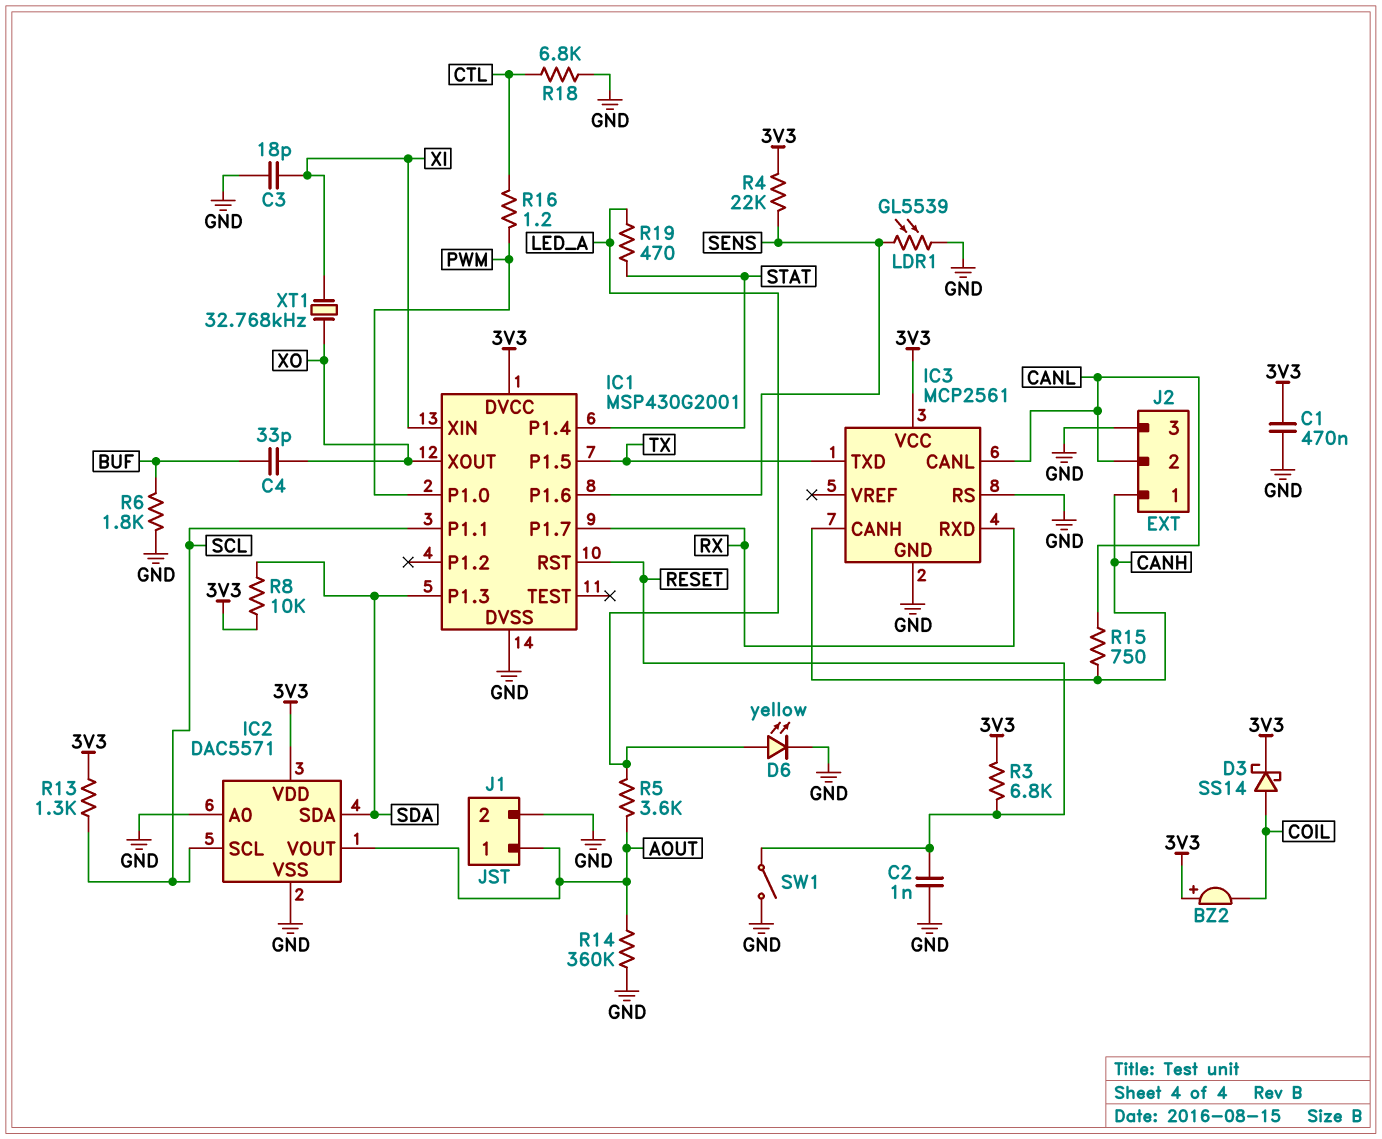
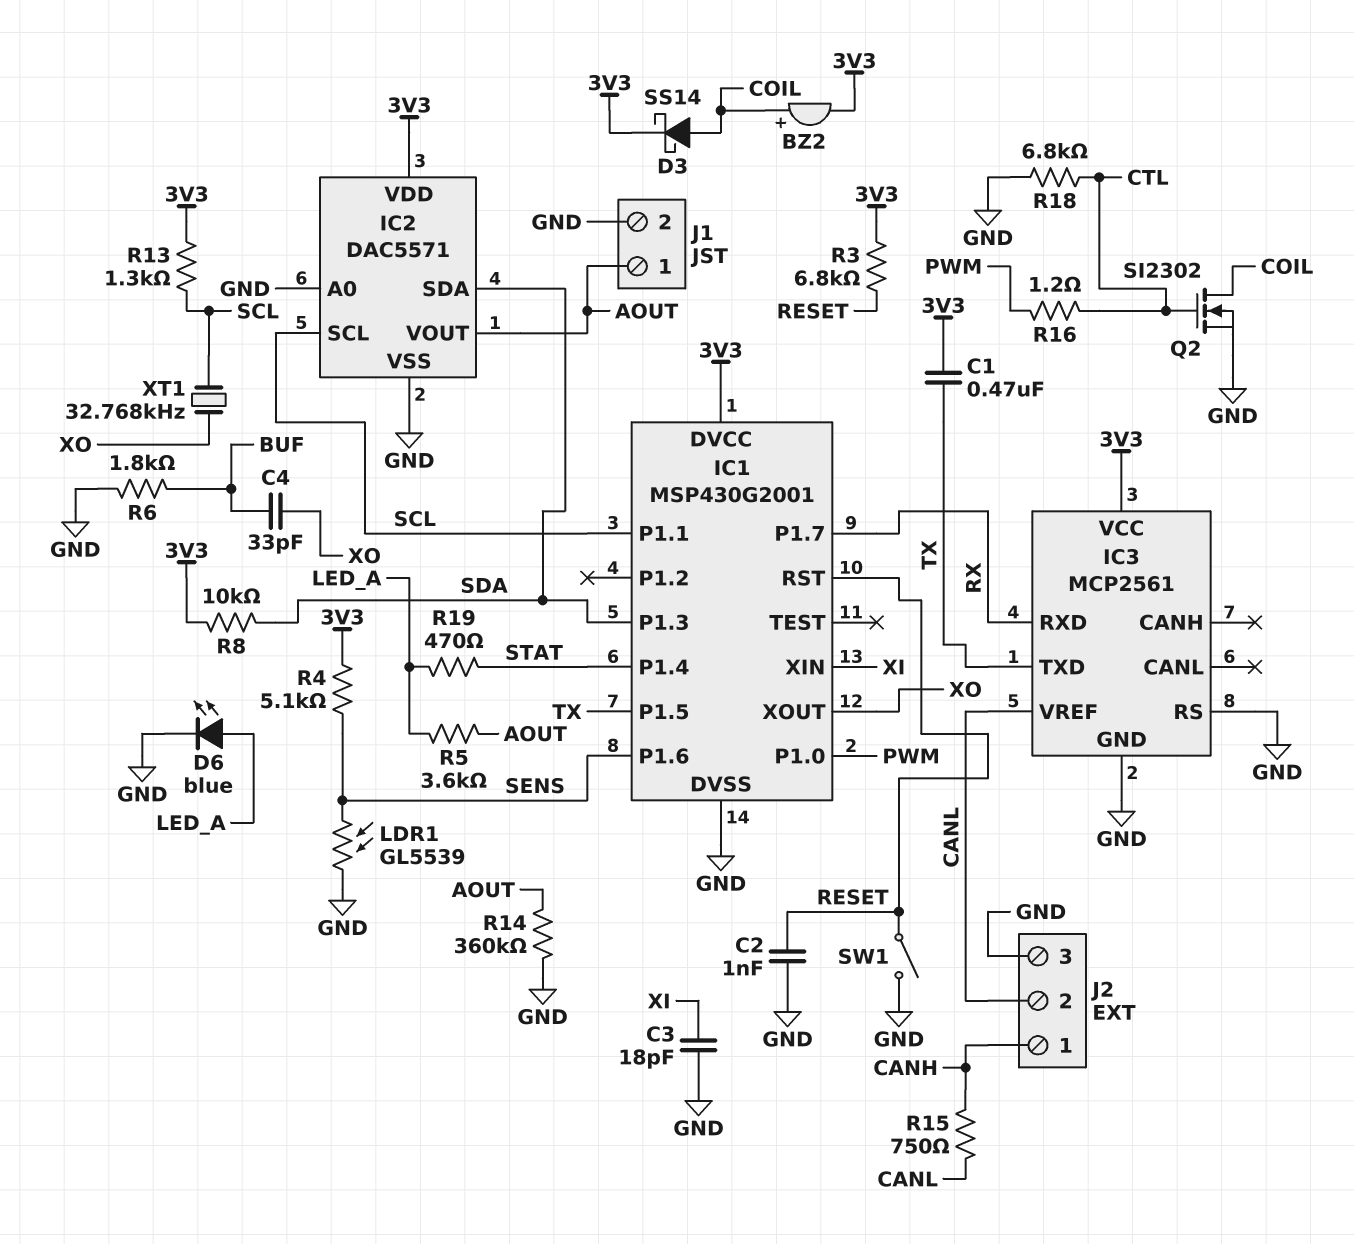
BZ2: buzzer (plus 3V3, minus COIL) -> buzzer (plus COIL, minus 3V3)
C1: 470nF (3V3, GND) -> 470nF (3V3, TX)
D6: LED yellow (A LED_A, K GND) -> LED blue (A LED_A, K GND)
IC3 pin CANH: CANH -> none
IC3 pin CANL: CANL -> none
IC3 pin VREF: none -> CANL
Q2: none -> NMOS SI2302 (G CTL, D COIL, S GND)
R4: 22k (3V3, SENS) -> 5.1k (3V3, SENS)
XT1: 32.768kHz (XI, XO) -> 32.768kHz (SCL, XO)

